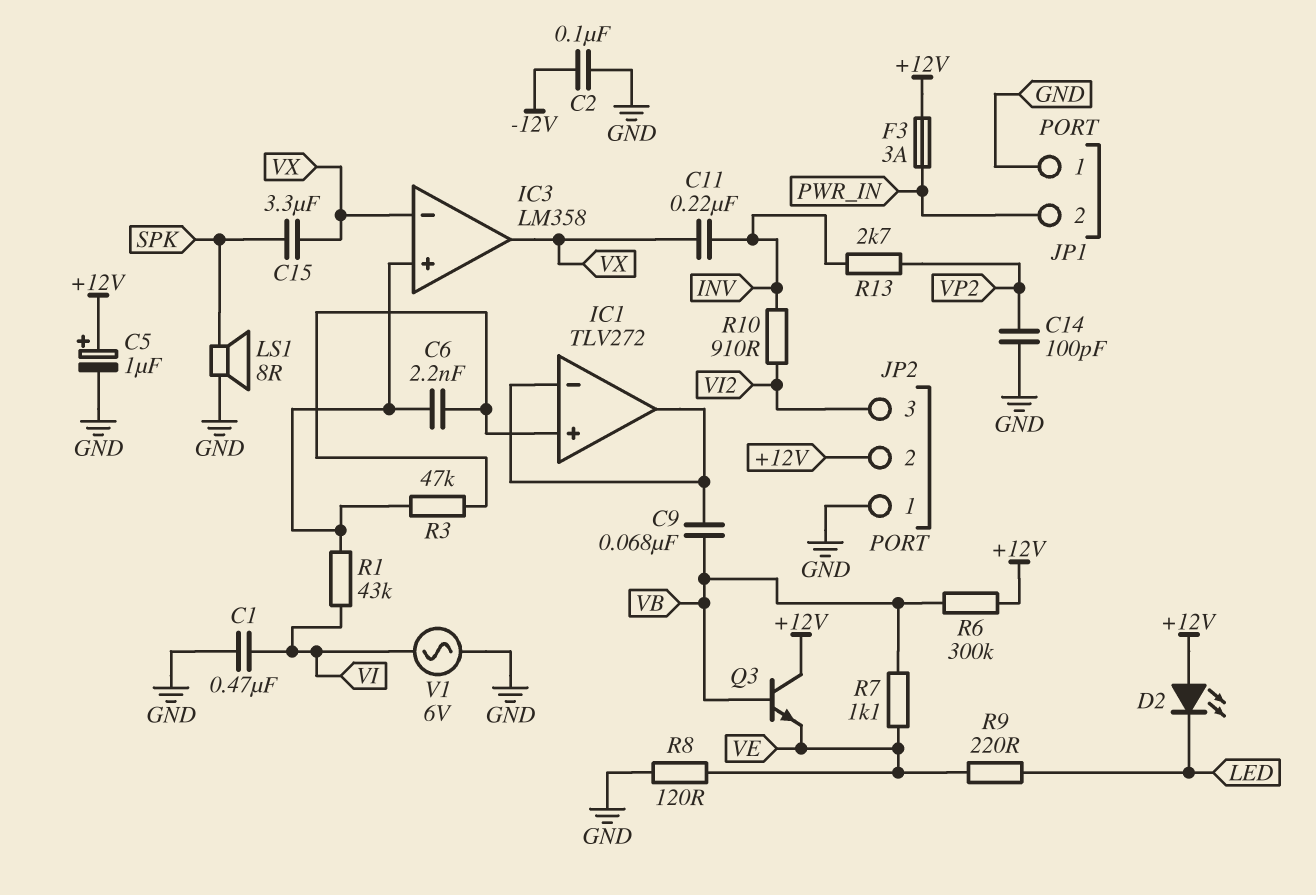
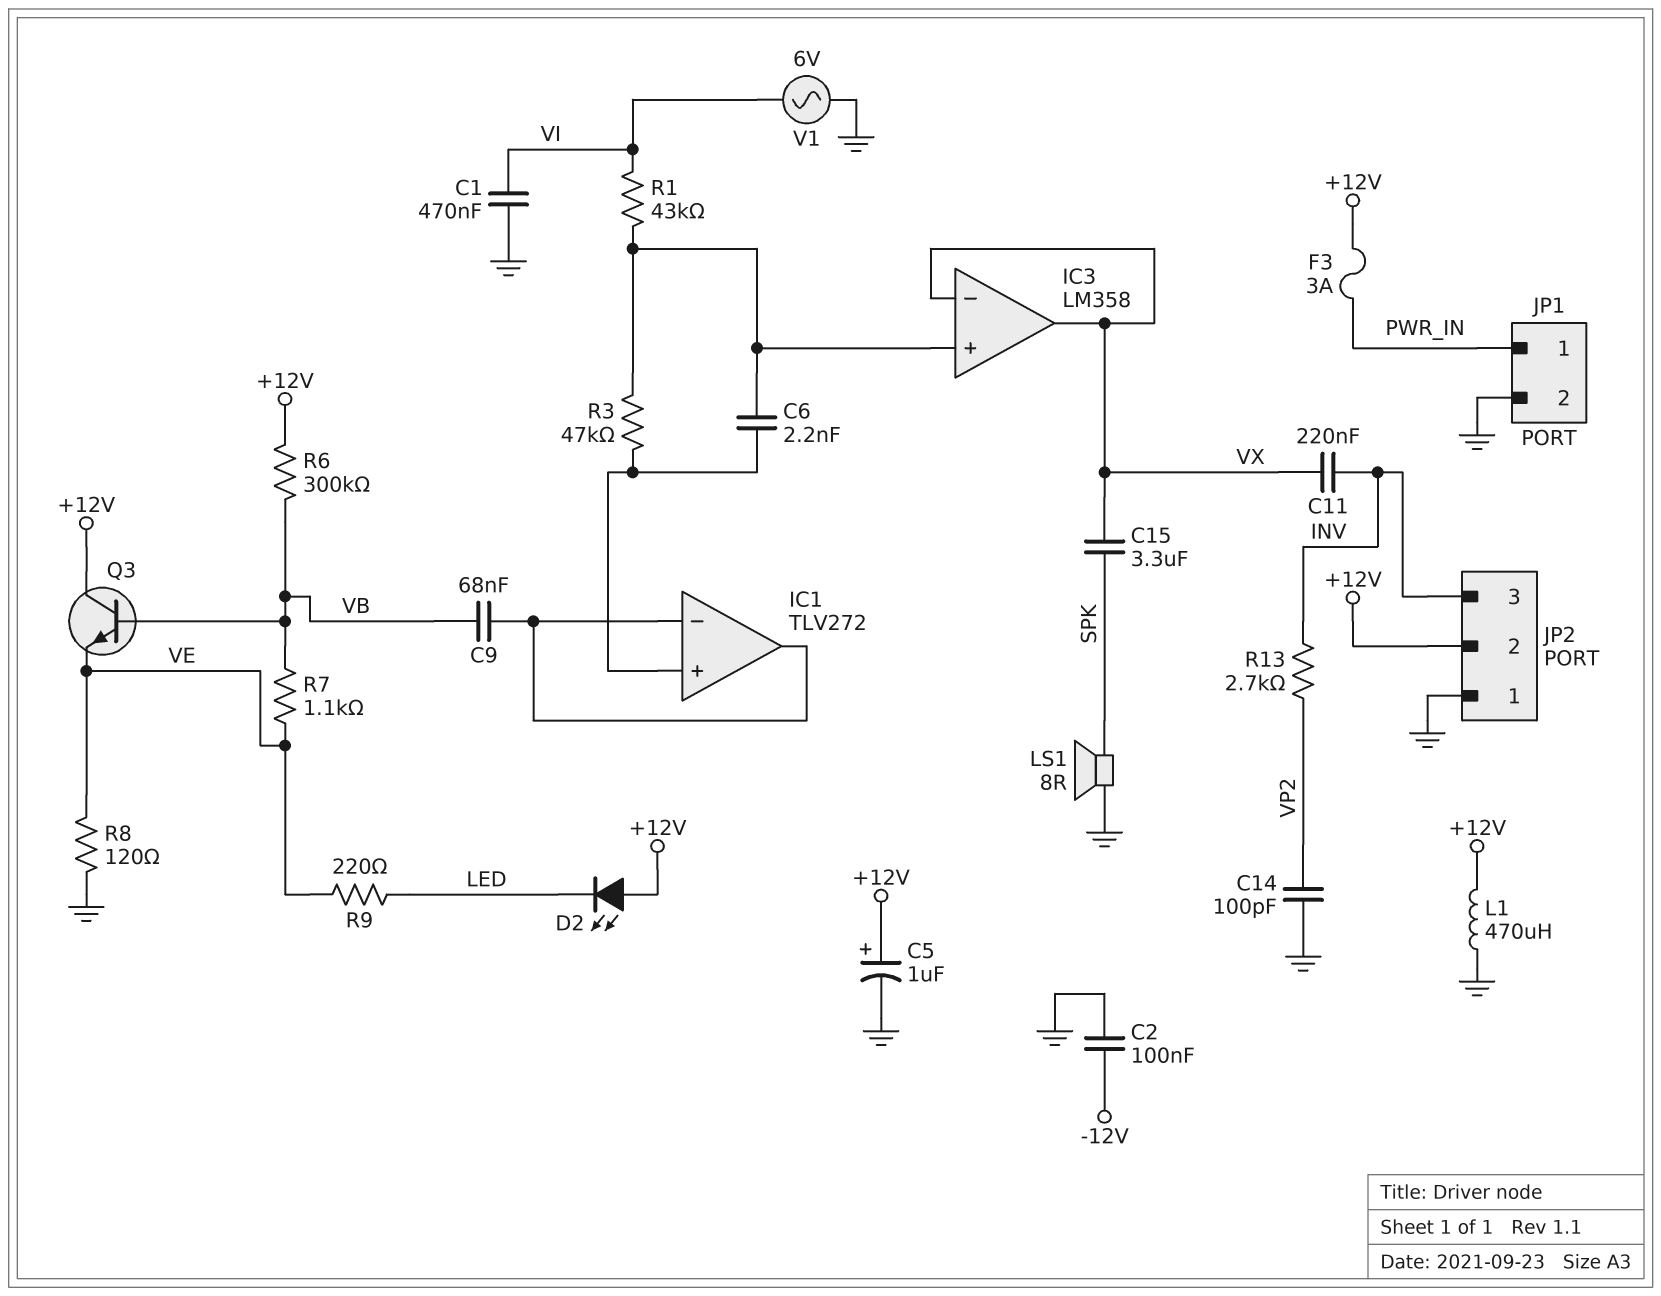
JP1 pin 1: GND -> PWR_IN
JP1 pin 2: PWR_IN -> GND
JP2 pin 3: VI2 -> INV
L1: none -> 470uH (+12V, GND)
R10: 910 (INV, VI2) -> none

